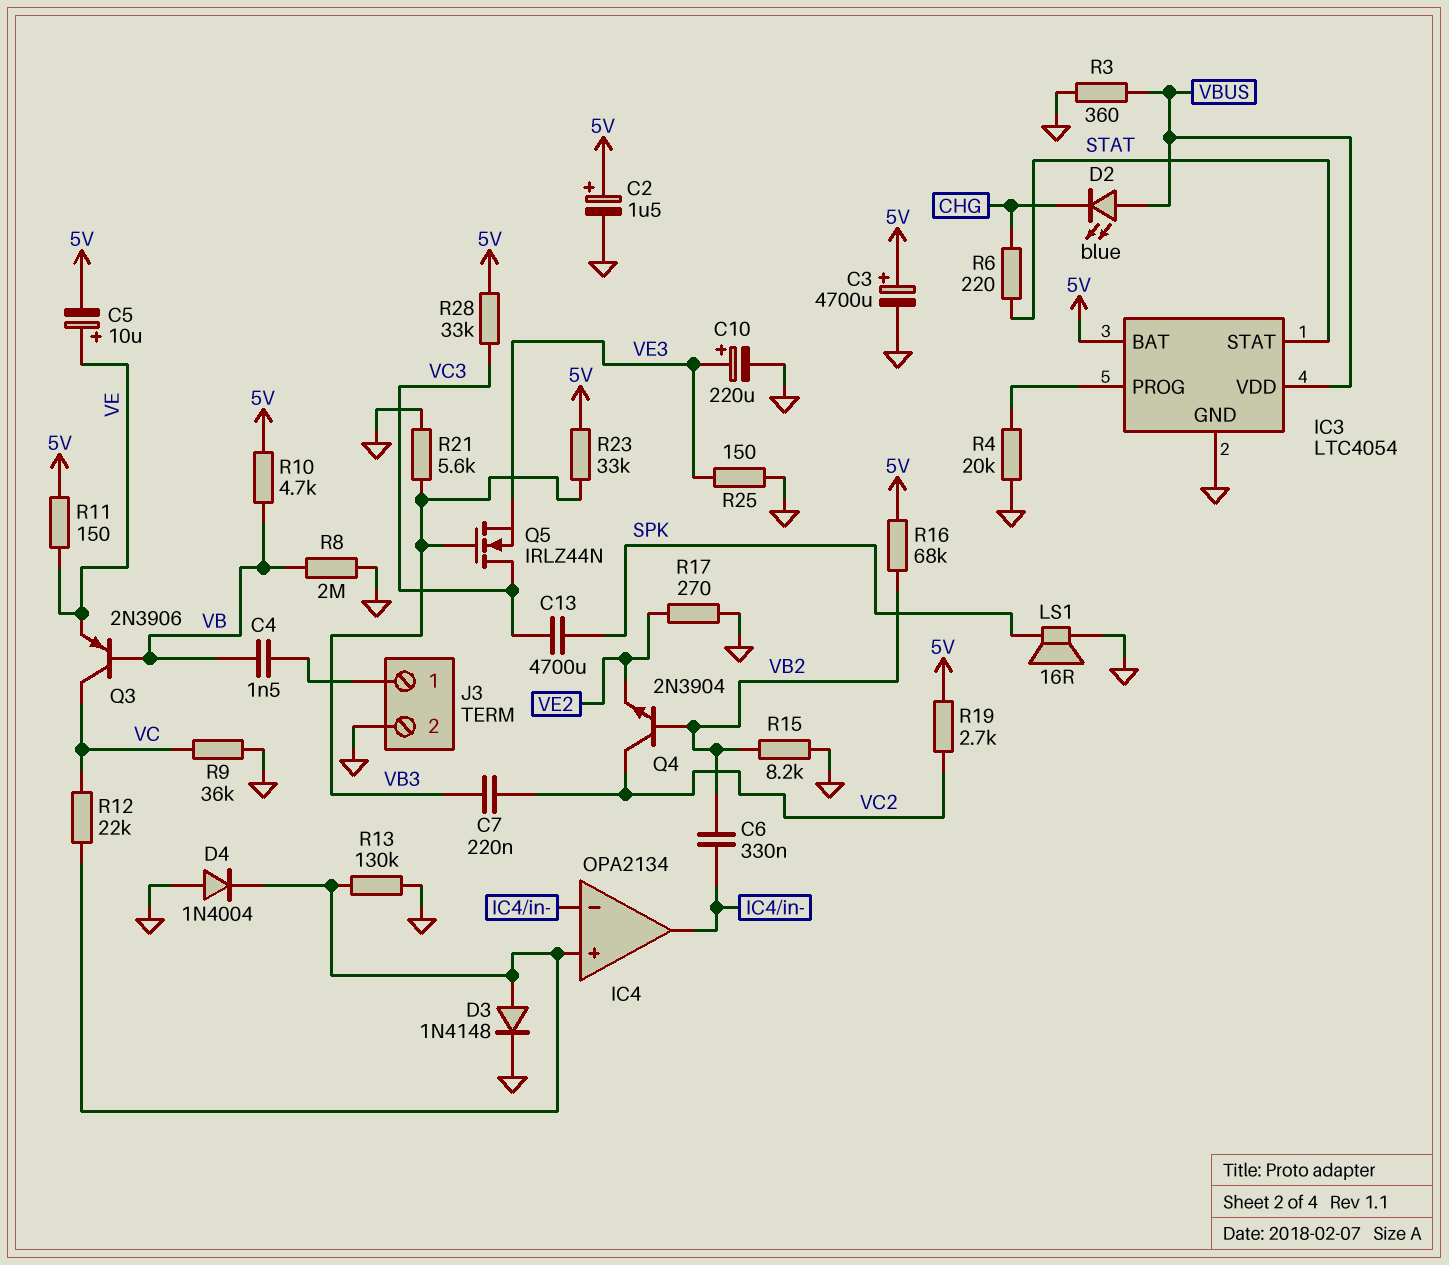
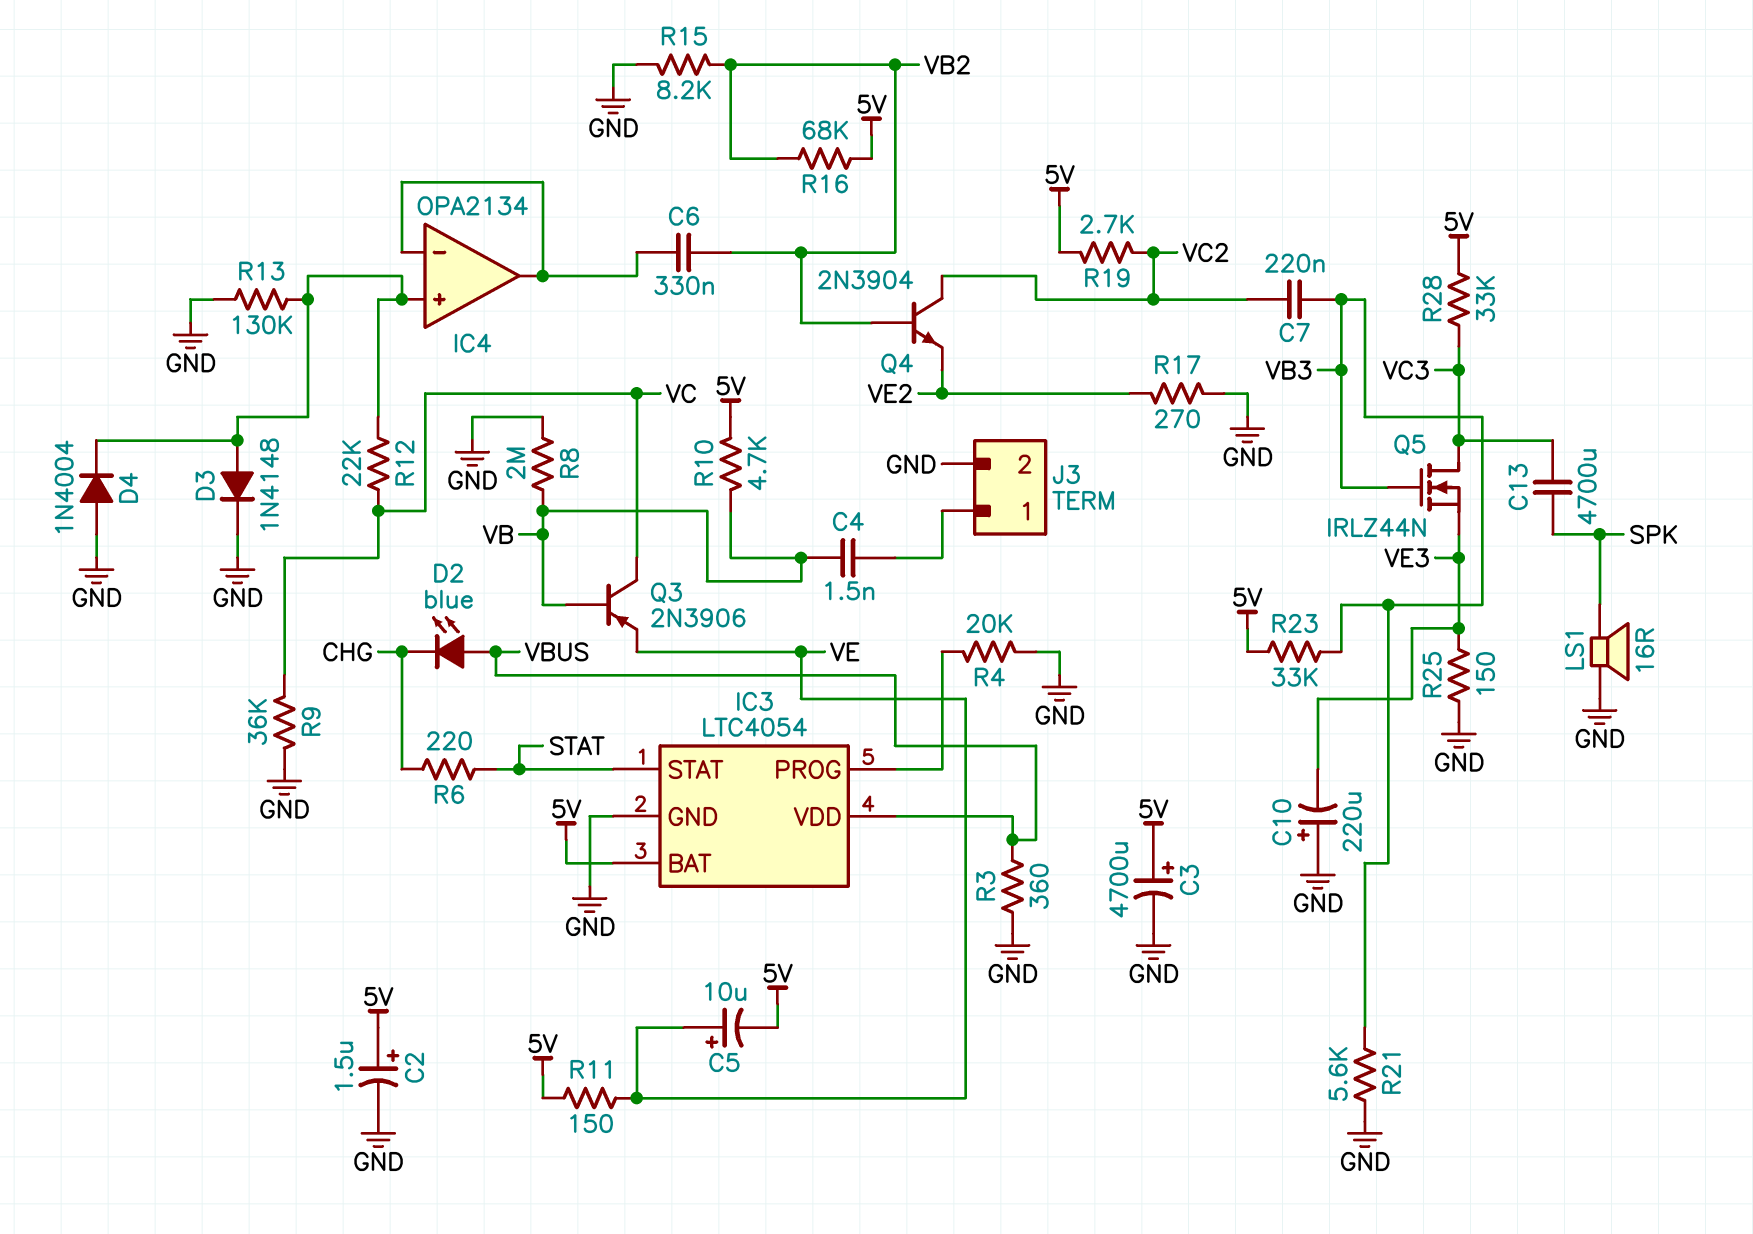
C10: 220uF (plus VE3, minus GND) -> 220uF (plus GND, minus VE3)

